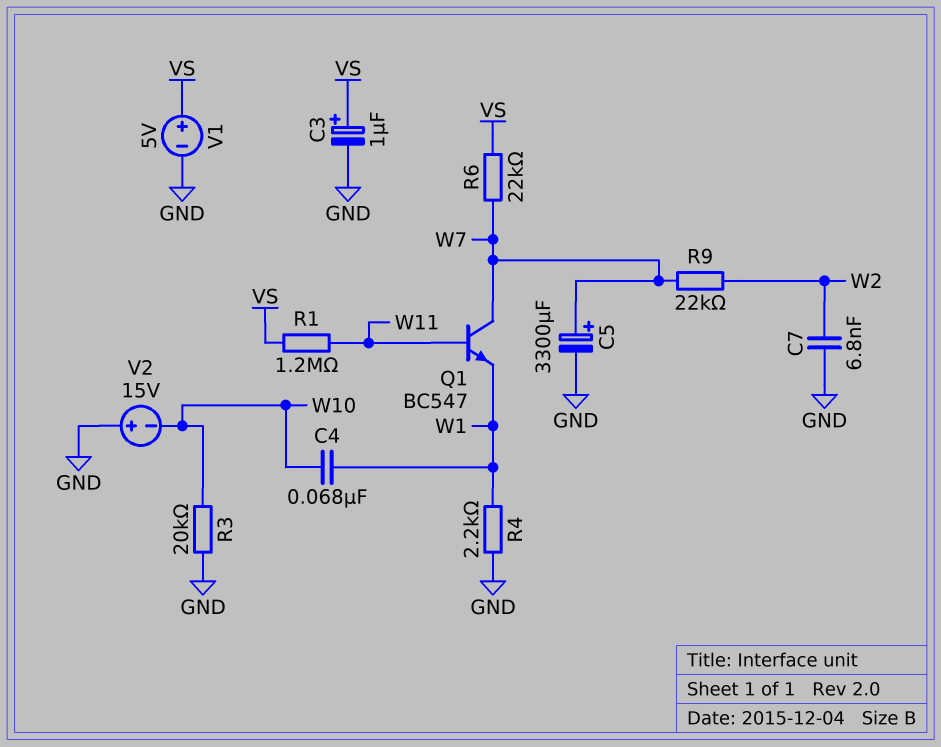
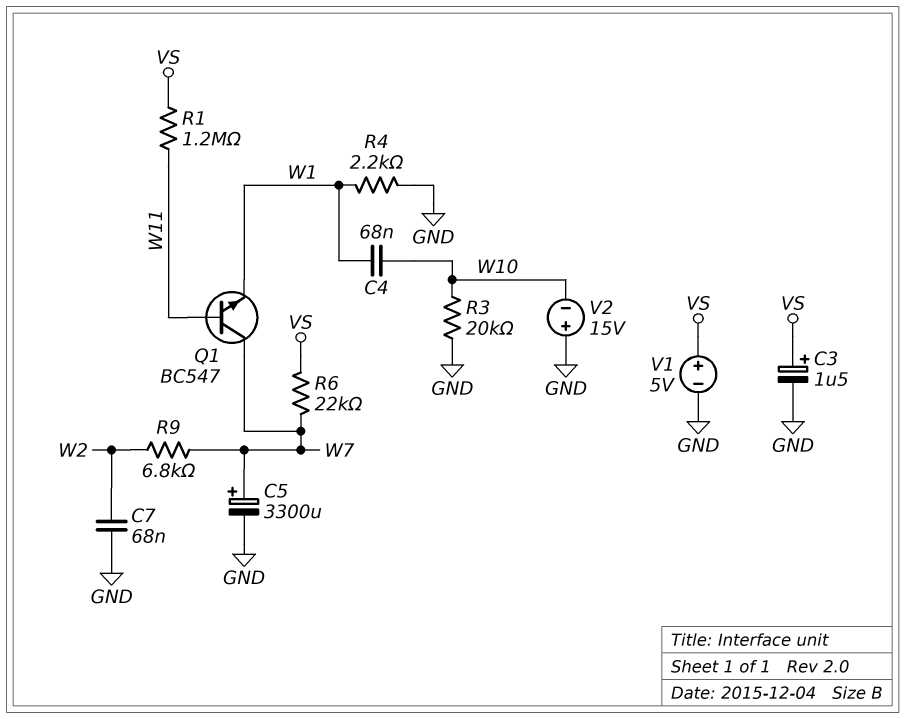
C3: 1uF (plus VS, minus GND) -> 1.5uF (plus VS, minus GND)
C7: 6.8nF (GND, W2) -> 68nF (GND, W2)
R9: 22k (W2, W7) -> 6.8k (W2, W7)

